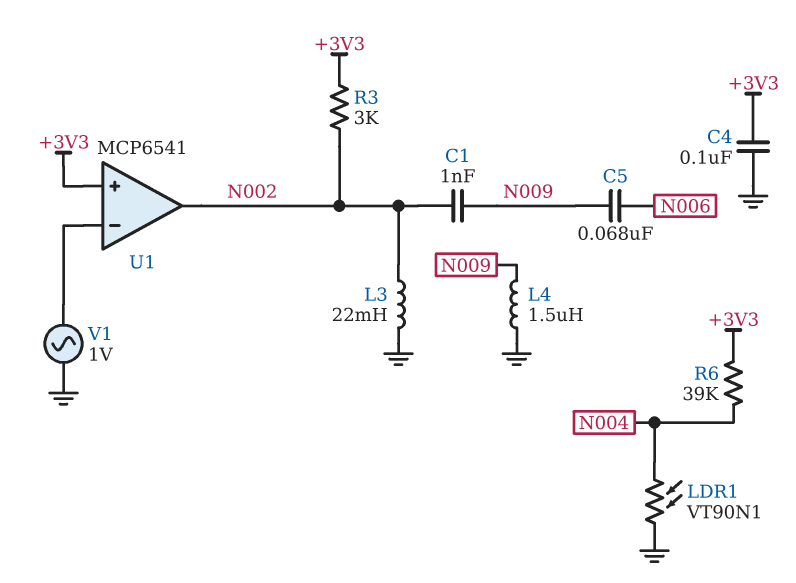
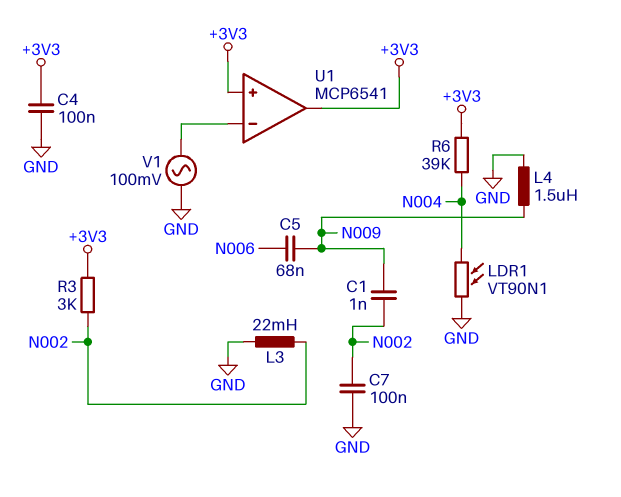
C7: none -> 100nF (GND, N002)
U1 pin out: N002 -> +3V3
V1: AC 1V (GND, U1/in-) -> AC 100mV (GND, U1/in-)

